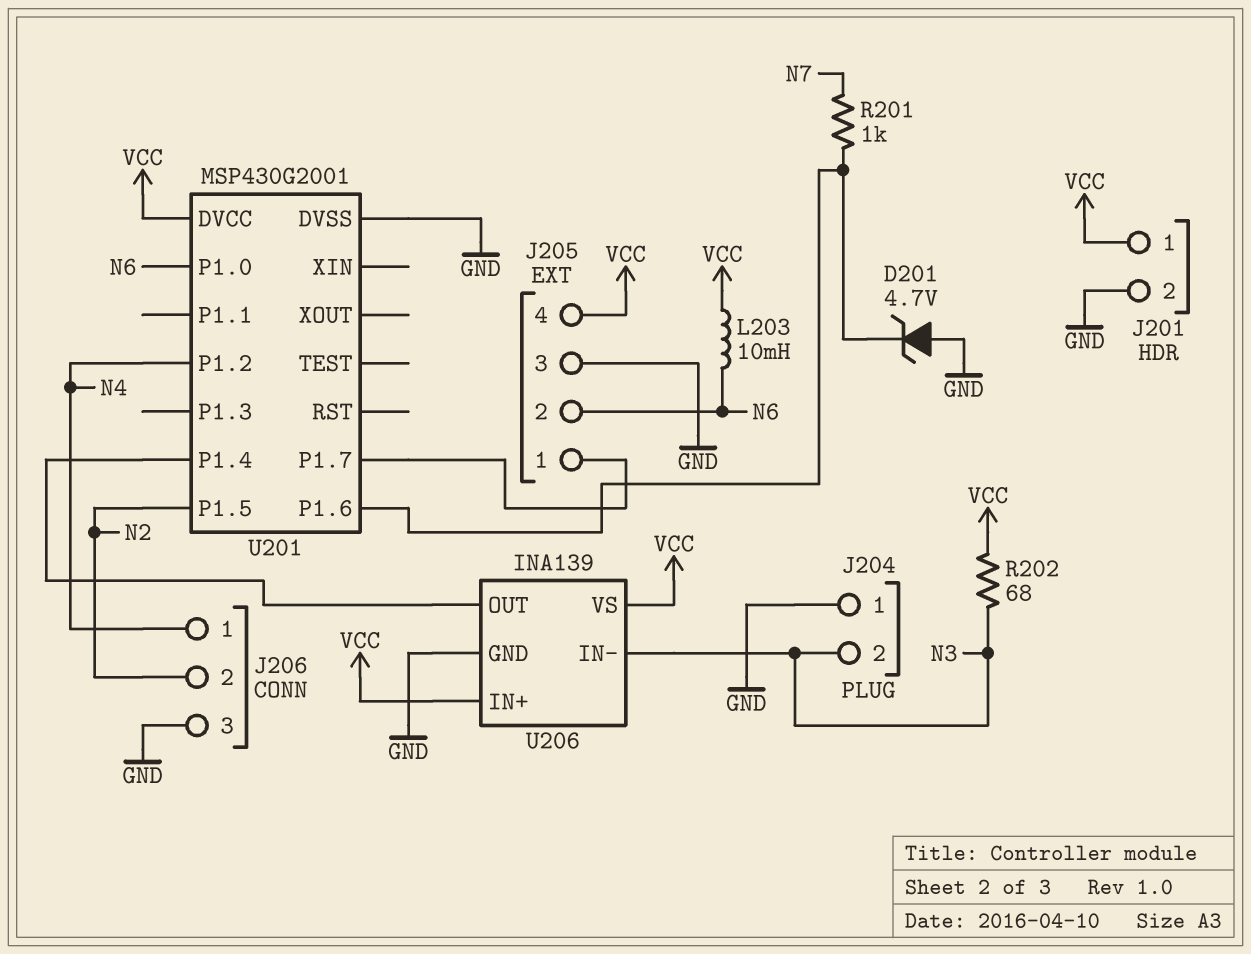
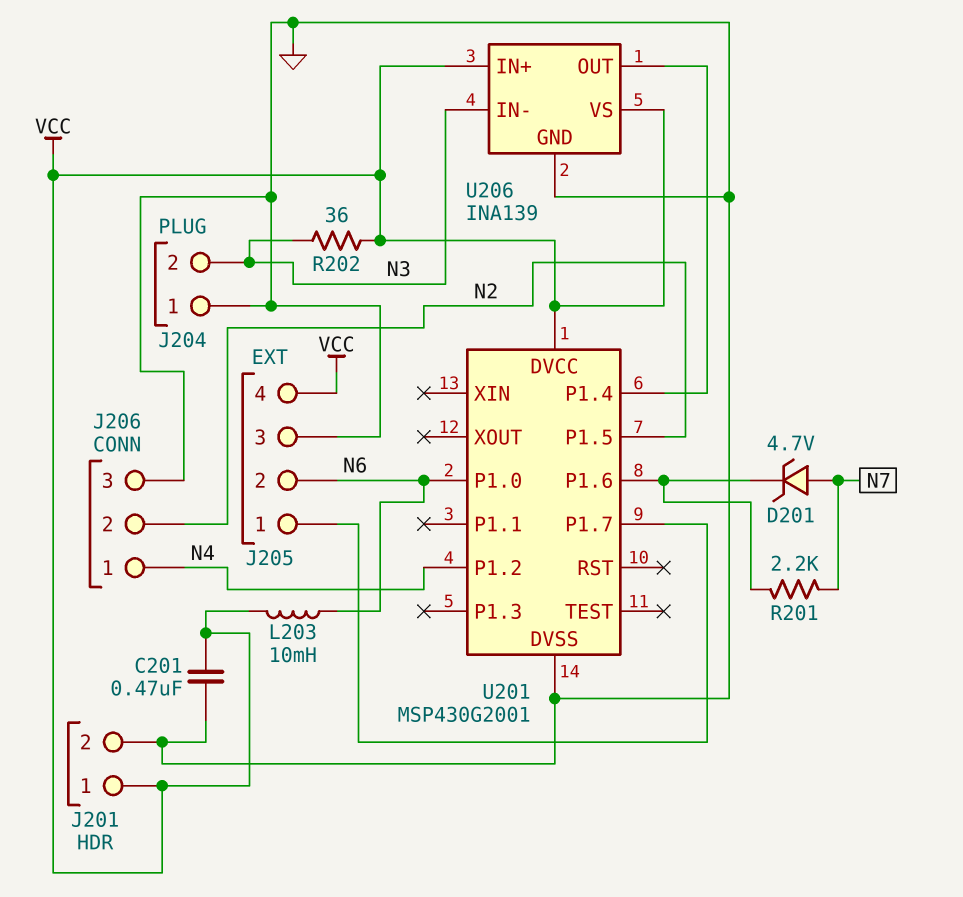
C201: none -> 470nF (GND, VCC)
D201: zener 4.7V (A GND, K U201/P1.6) -> zener 4.7V (A N7, K U201/P1.6)
R201: 1k (N7, U201/P1.6) -> 2.2k (N7, U201/P1.6)
R202: 68 (N3, VCC) -> 36 (N3, VCC)

